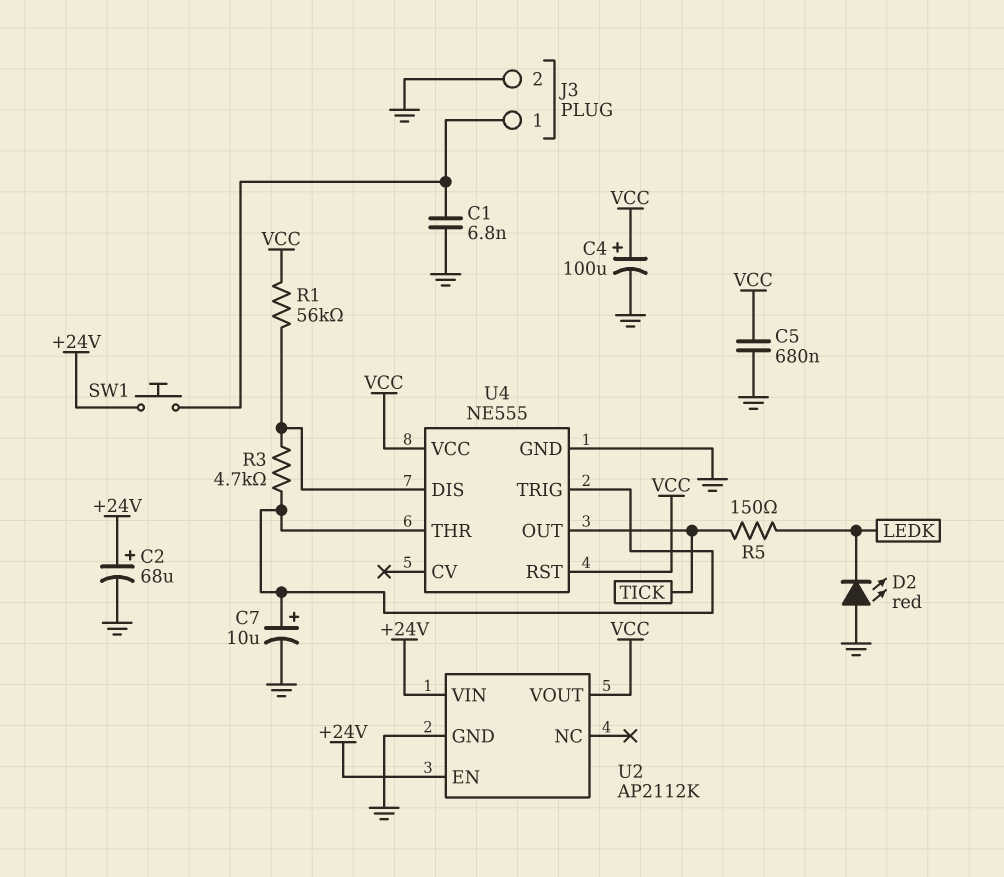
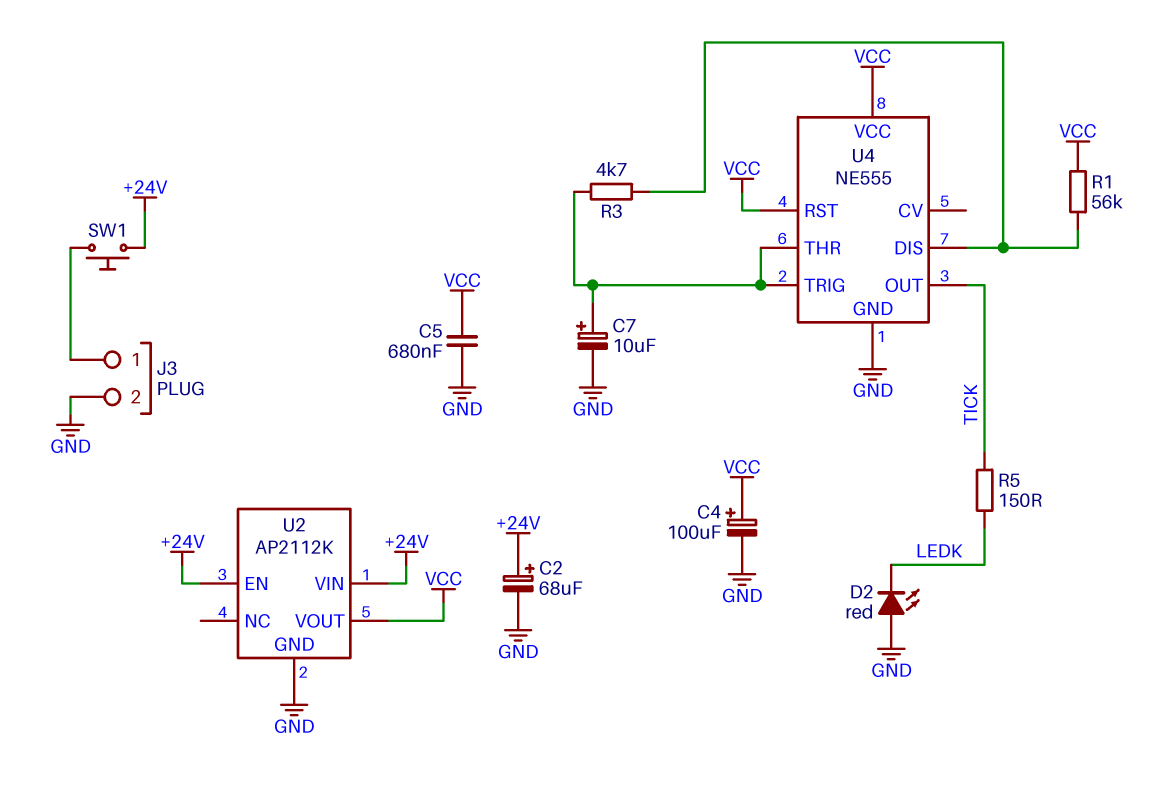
C1: 6.8nF (GND, J3/1) -> none

